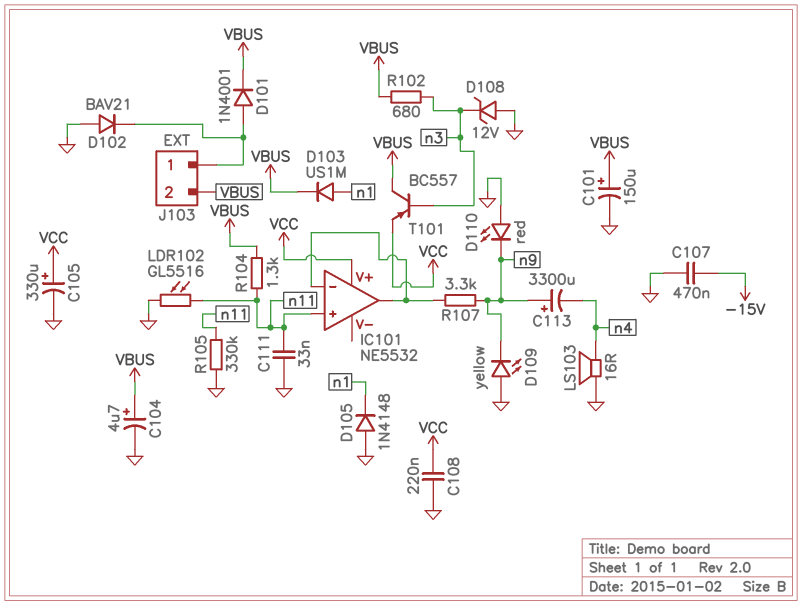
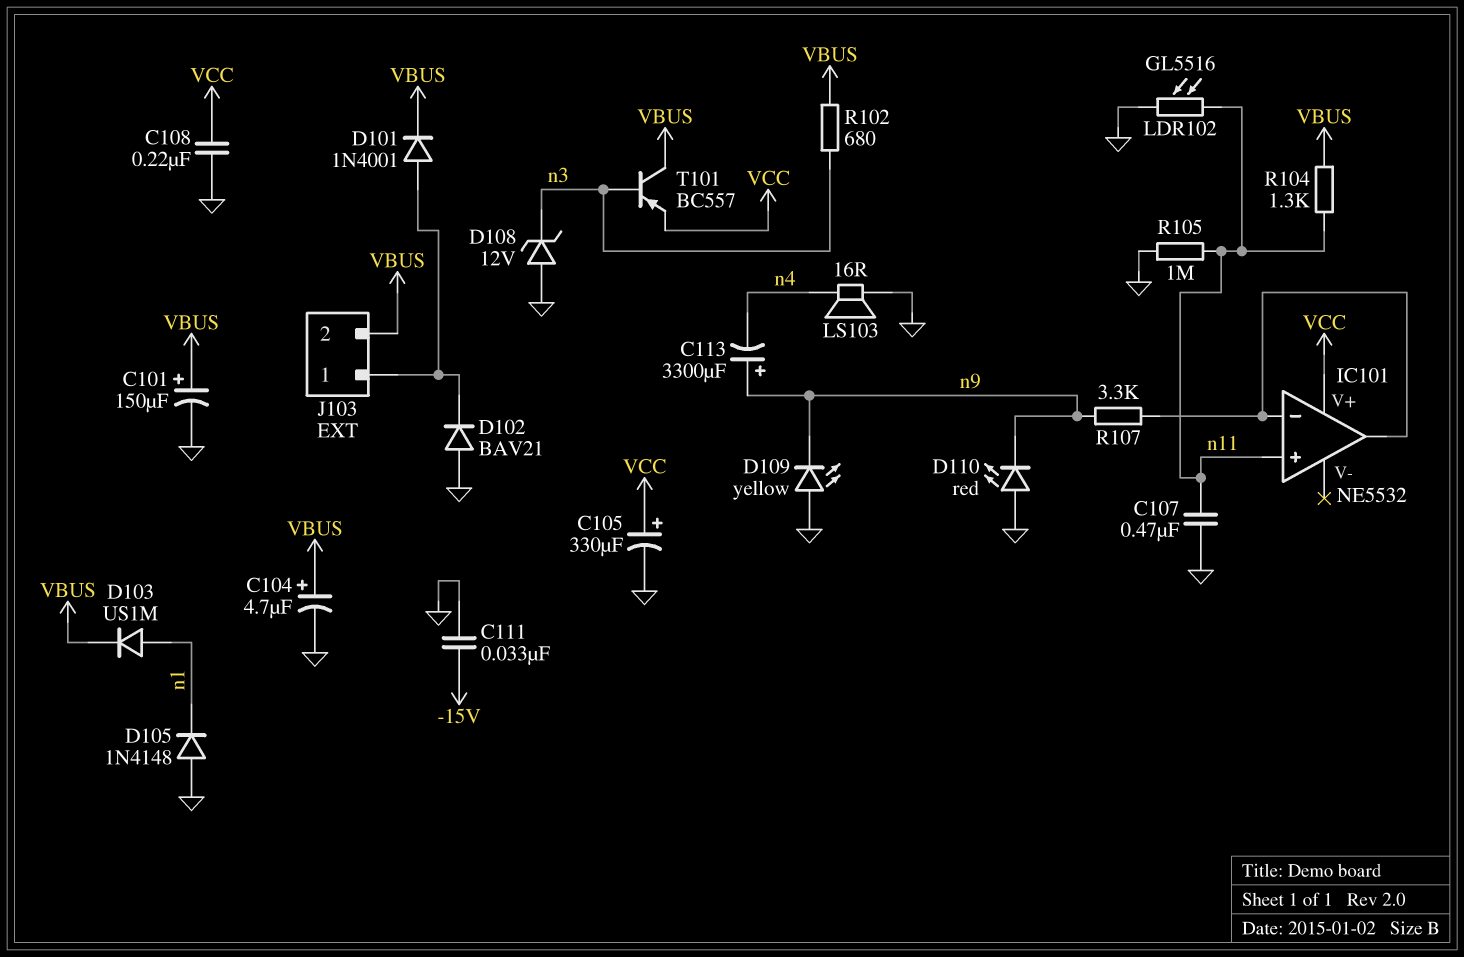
C107: 470nF (-15V, GND) -> 470nF (GND, n11)
C111: 33nF (GND, n11) -> 33nF (-15V, GND)
R105: 330k (GND, n11) -> 1M (GND, n11)

